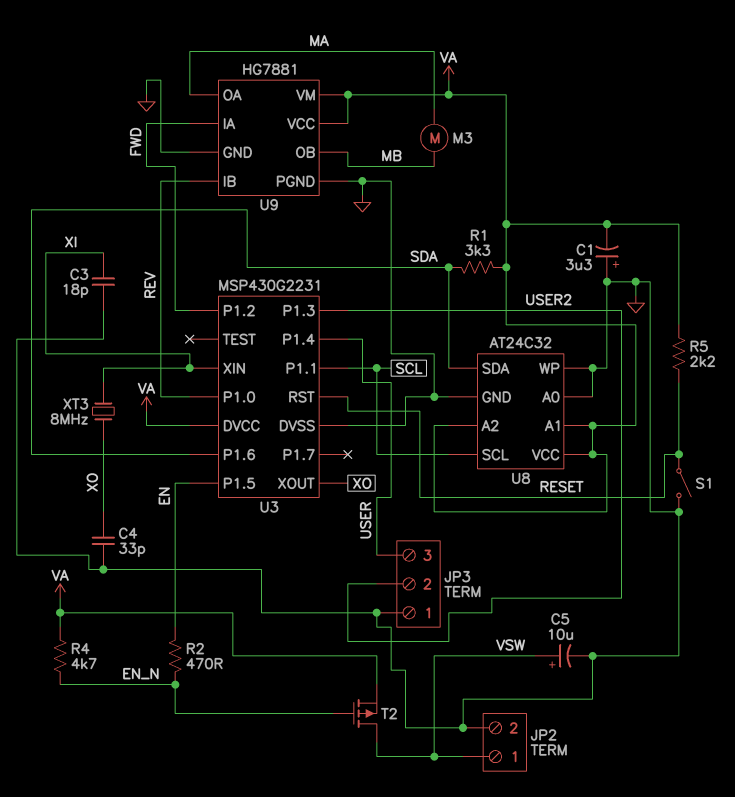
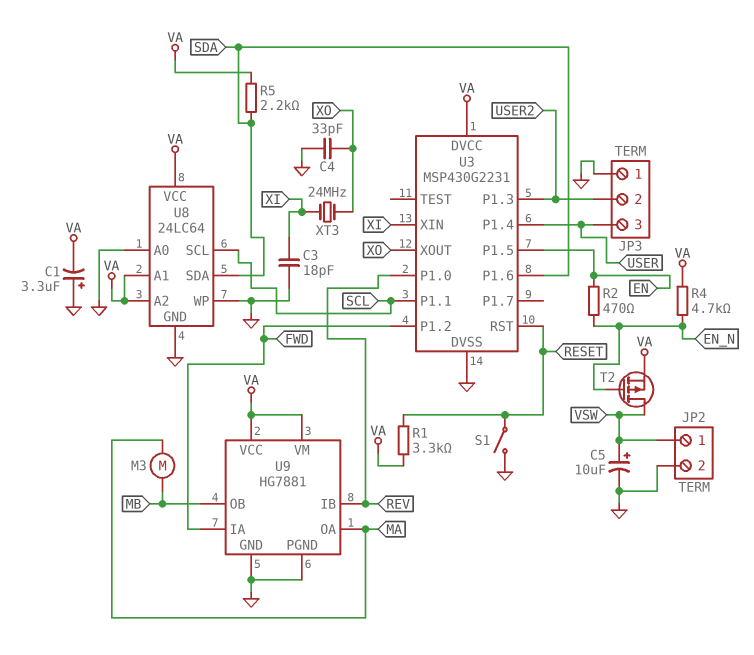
R1: 3.3k (SDA, VA) -> 3.3k (RESET, VA)
R5: 2.2k (RESET, VA) -> 2.2k (SDA, VA)
U8: AT24C32 -> 24LC64
XT3: 8MHz (XI, XO) -> 24MHz (XI, XO)

